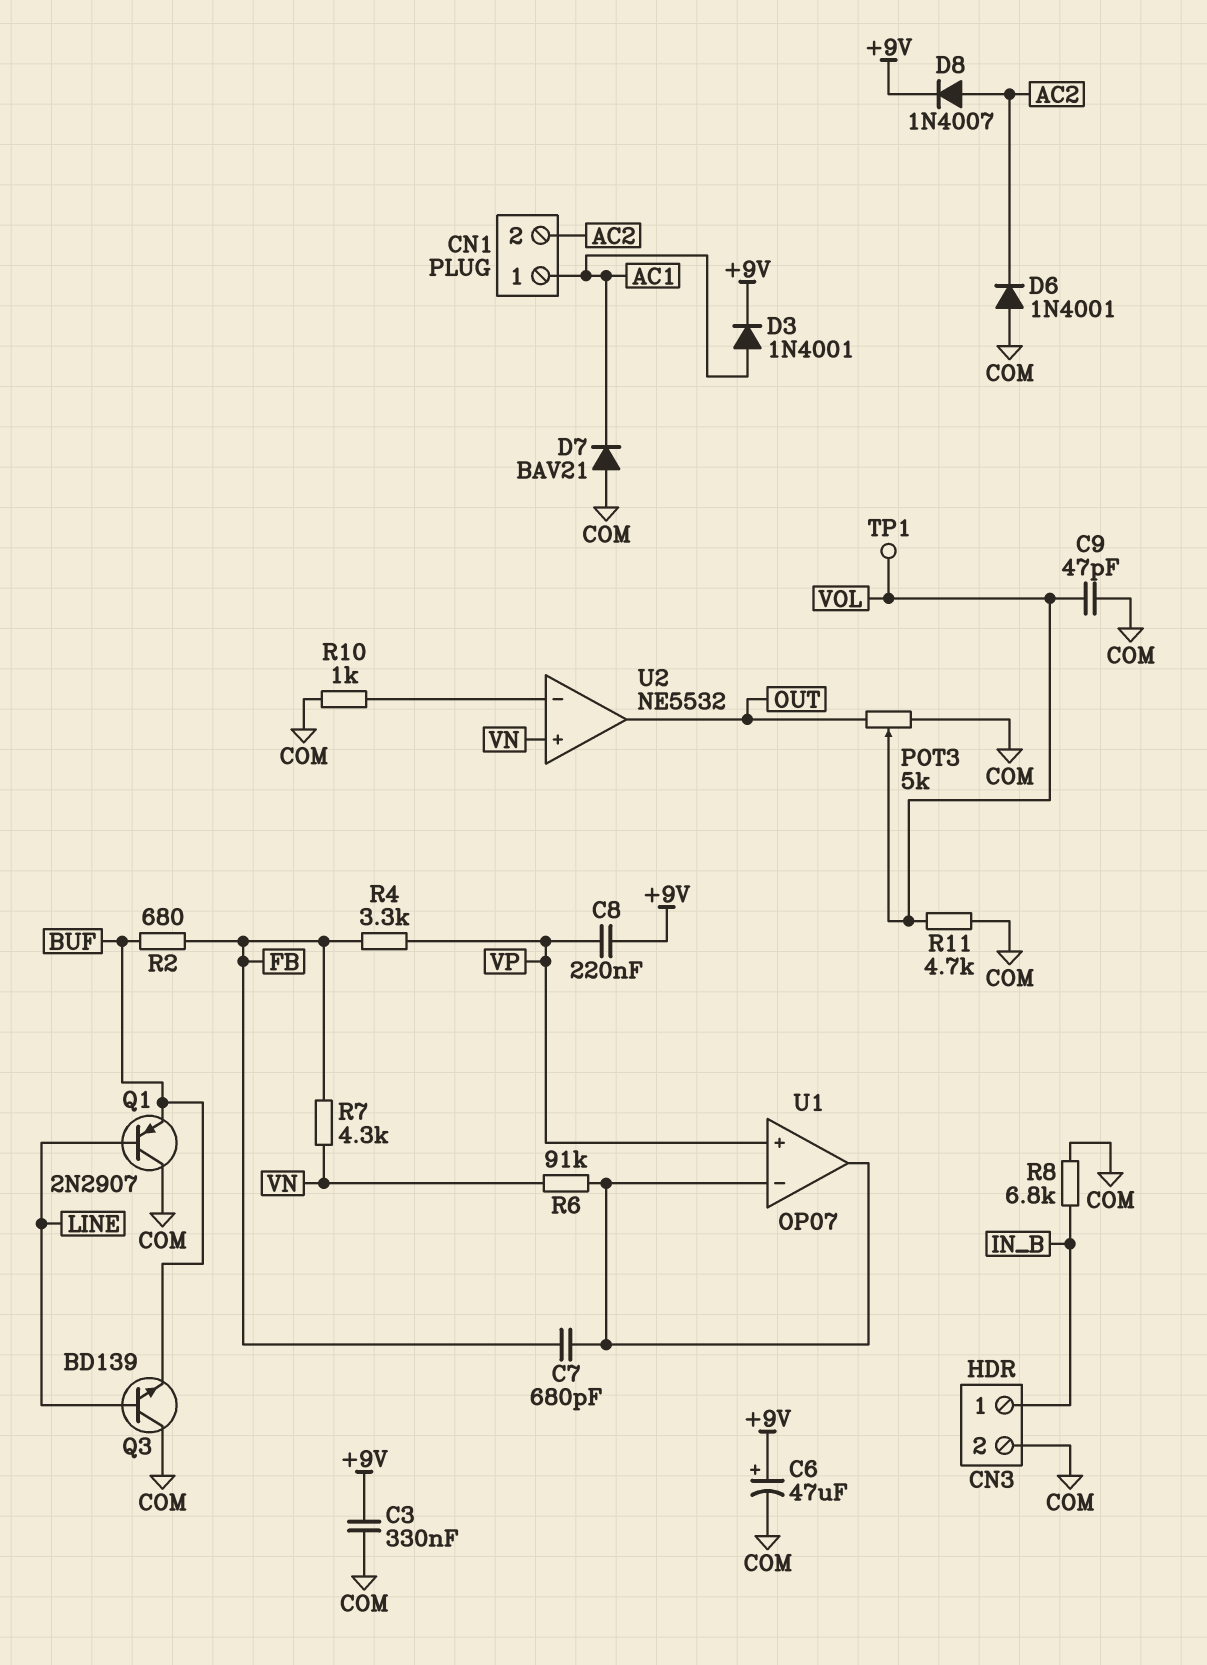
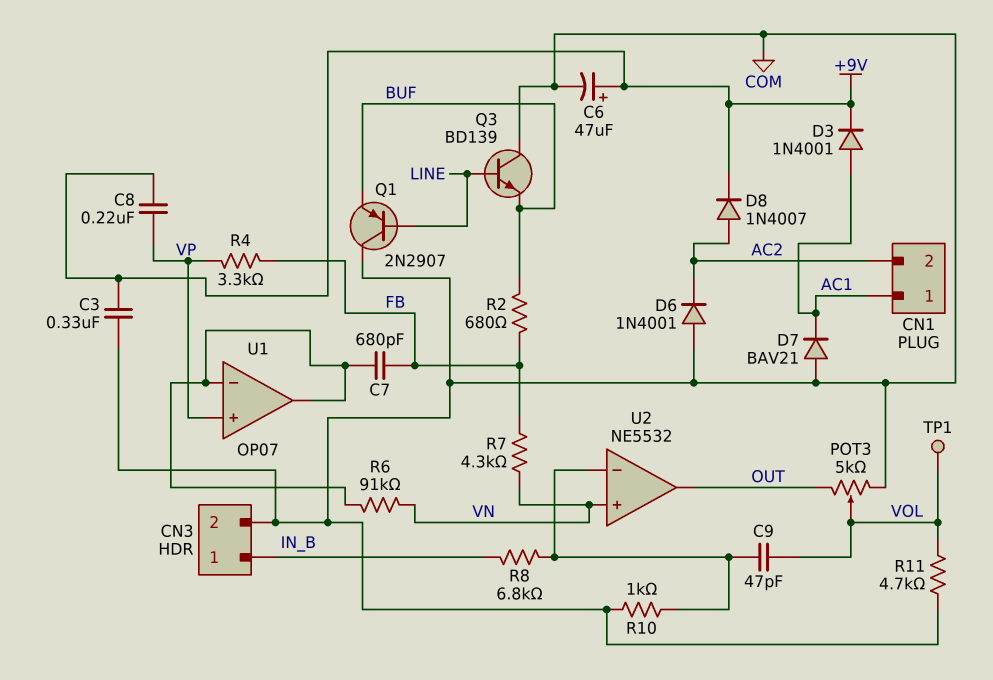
C9: 47pF (COM, VOL) -> 47pF (U2/in-, VOL)
R8: 6.8k (COM, IN_B) -> 6.8k (IN_B, U2/in-)

